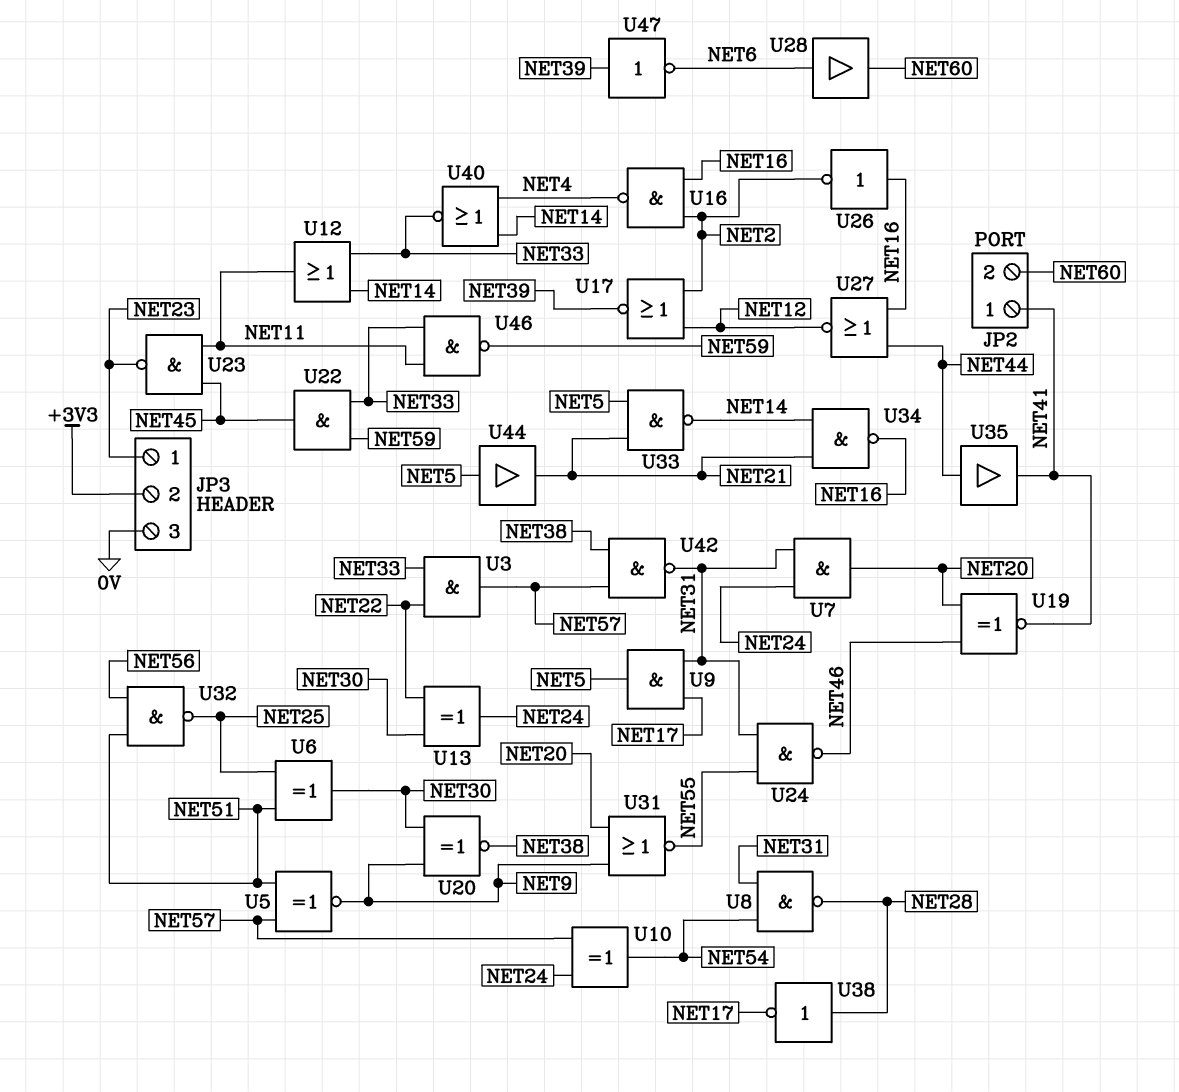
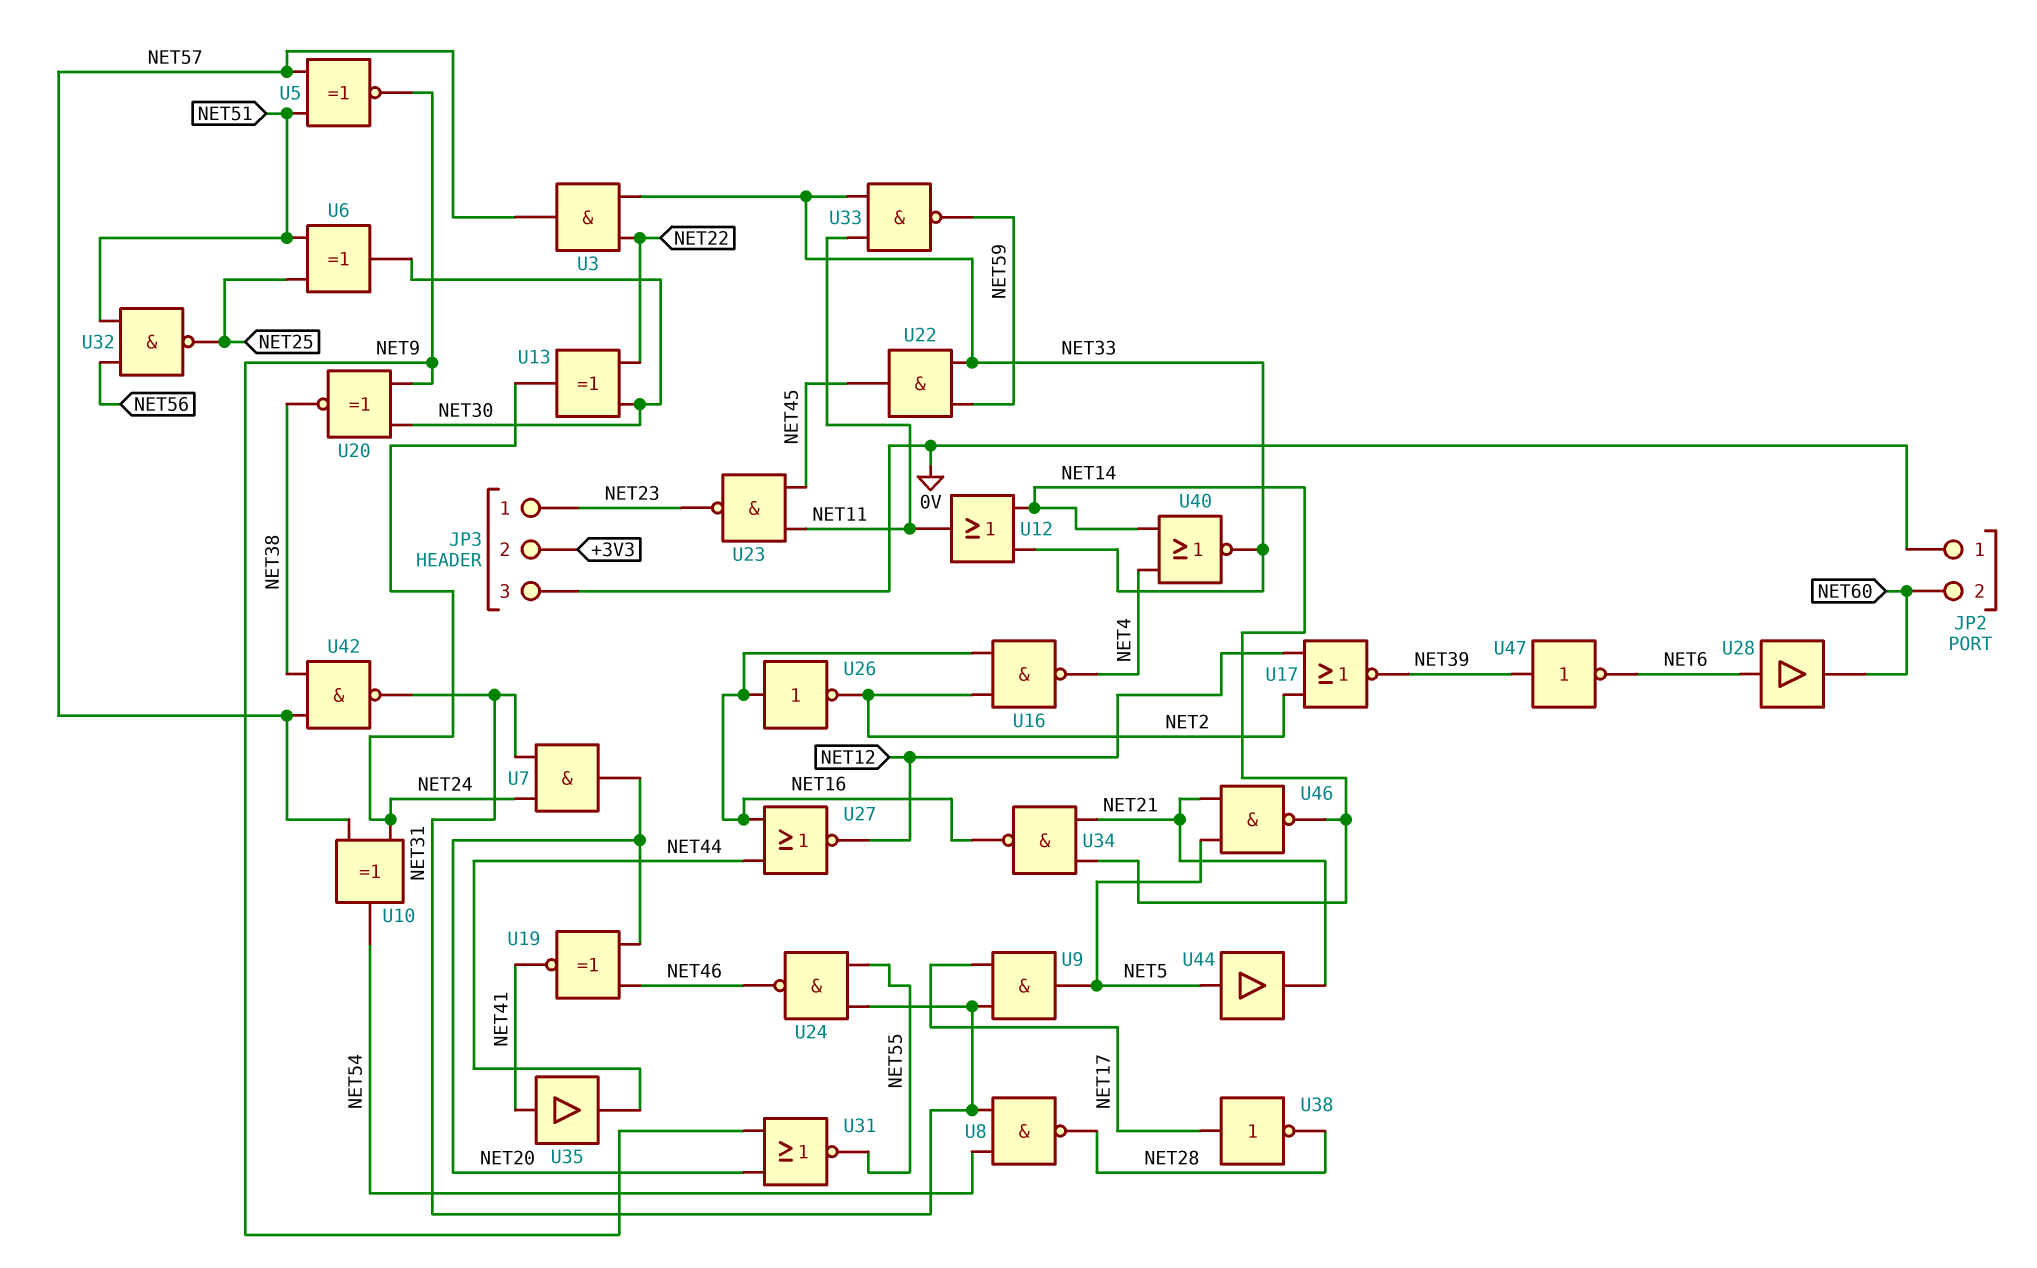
JP2 pin 1: NET41 -> 0V
U33: NAND (in NET5, in NET21, out NET14) -> NAND (in NET11, in NET33, out NET59)
U35: buffer (in NET44, out NET41) -> buffer (in NET41, out NET44)
U38: NOT (in NET28, out NET17) -> NOT (in NET17, out NET28)
U46: NAND (in NET11, in NET33, out NET59) -> NAND (in NET5, in NET21, out NET14)

